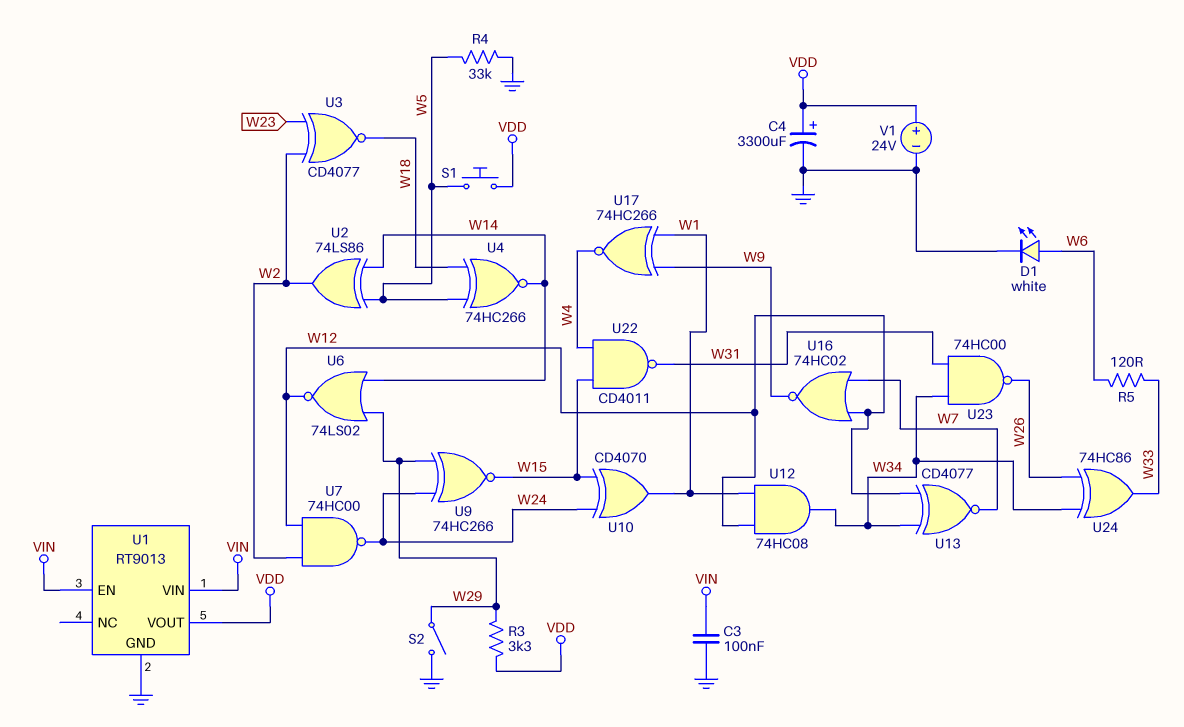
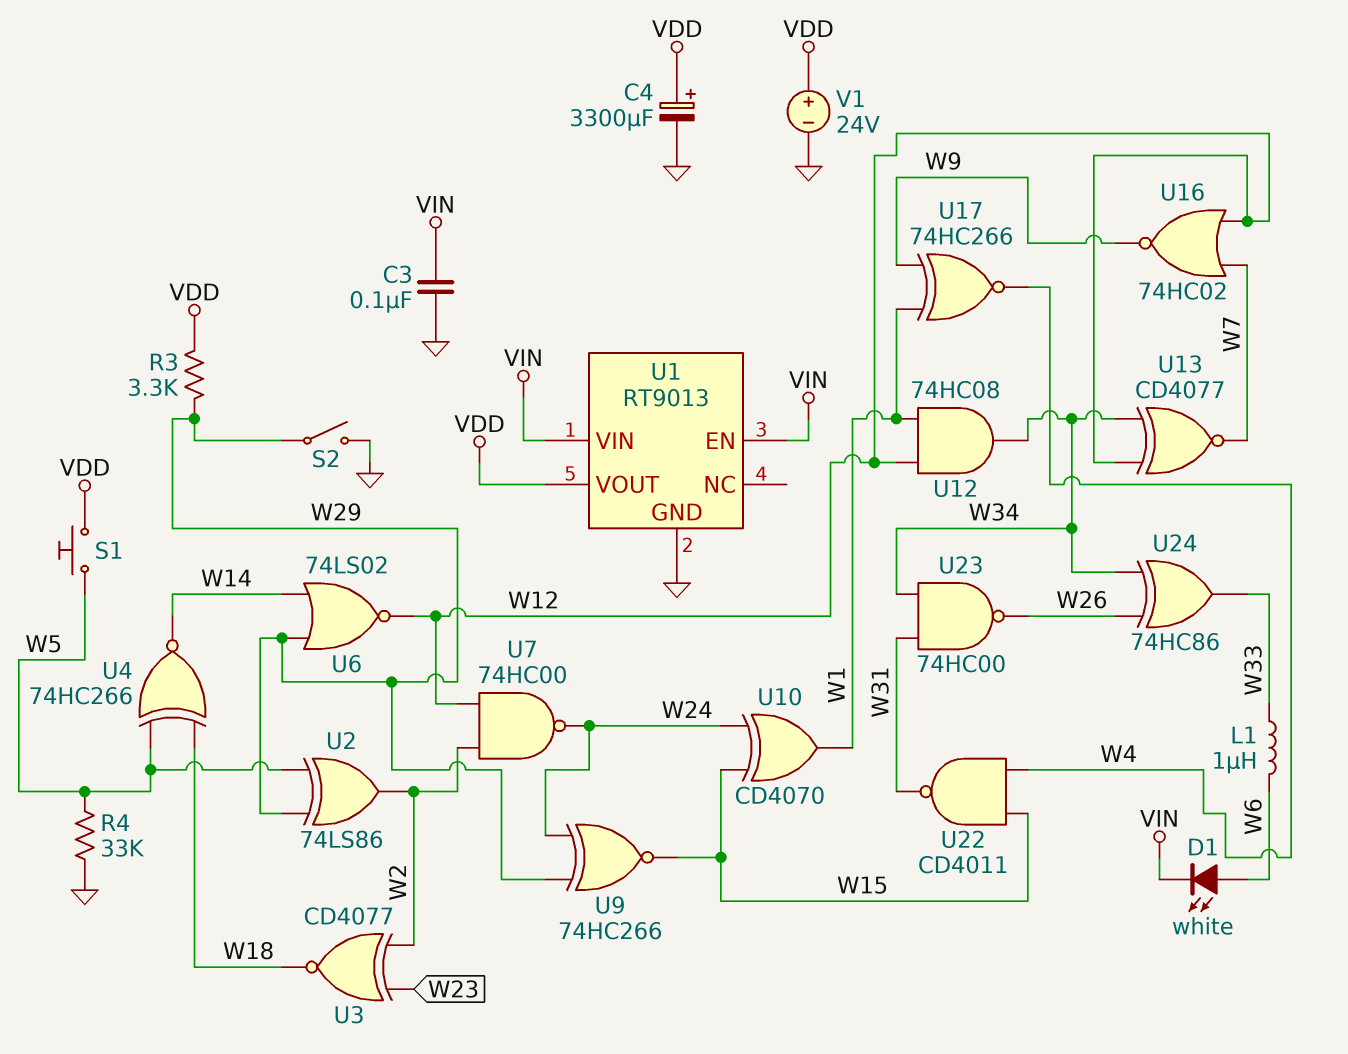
D1: LED white (A W6, K GND) -> LED white (A W6, K VIN)
L1: none -> 1uH (W6, W33)
R5: 120 (W6, W33) -> none
U2: XOR 74LS86 (in W5, in W14, out W2) -> XOR 74LS86 (in W5, in W29, out W2)

